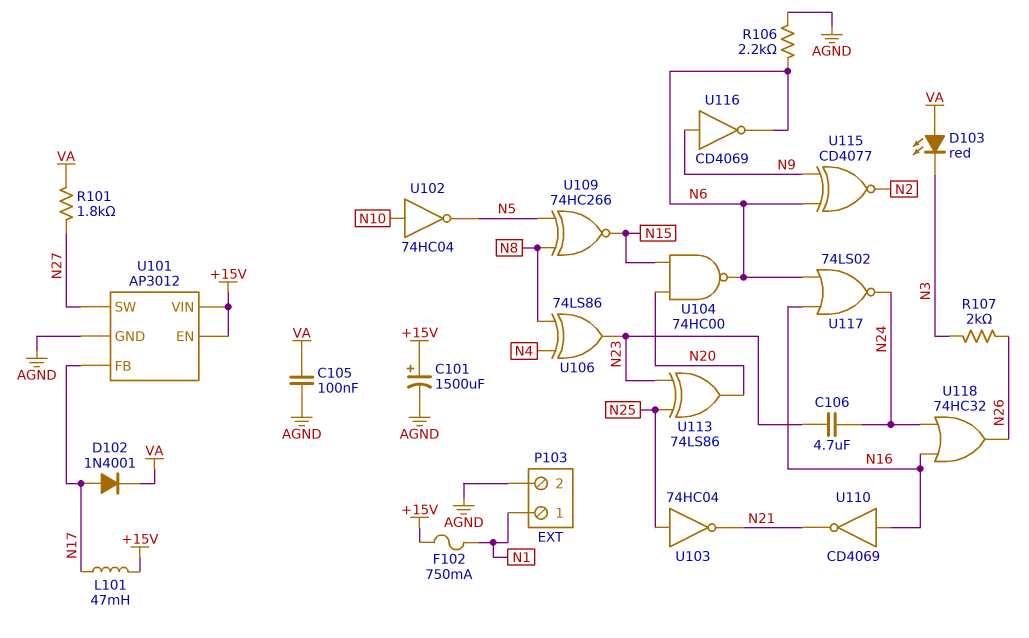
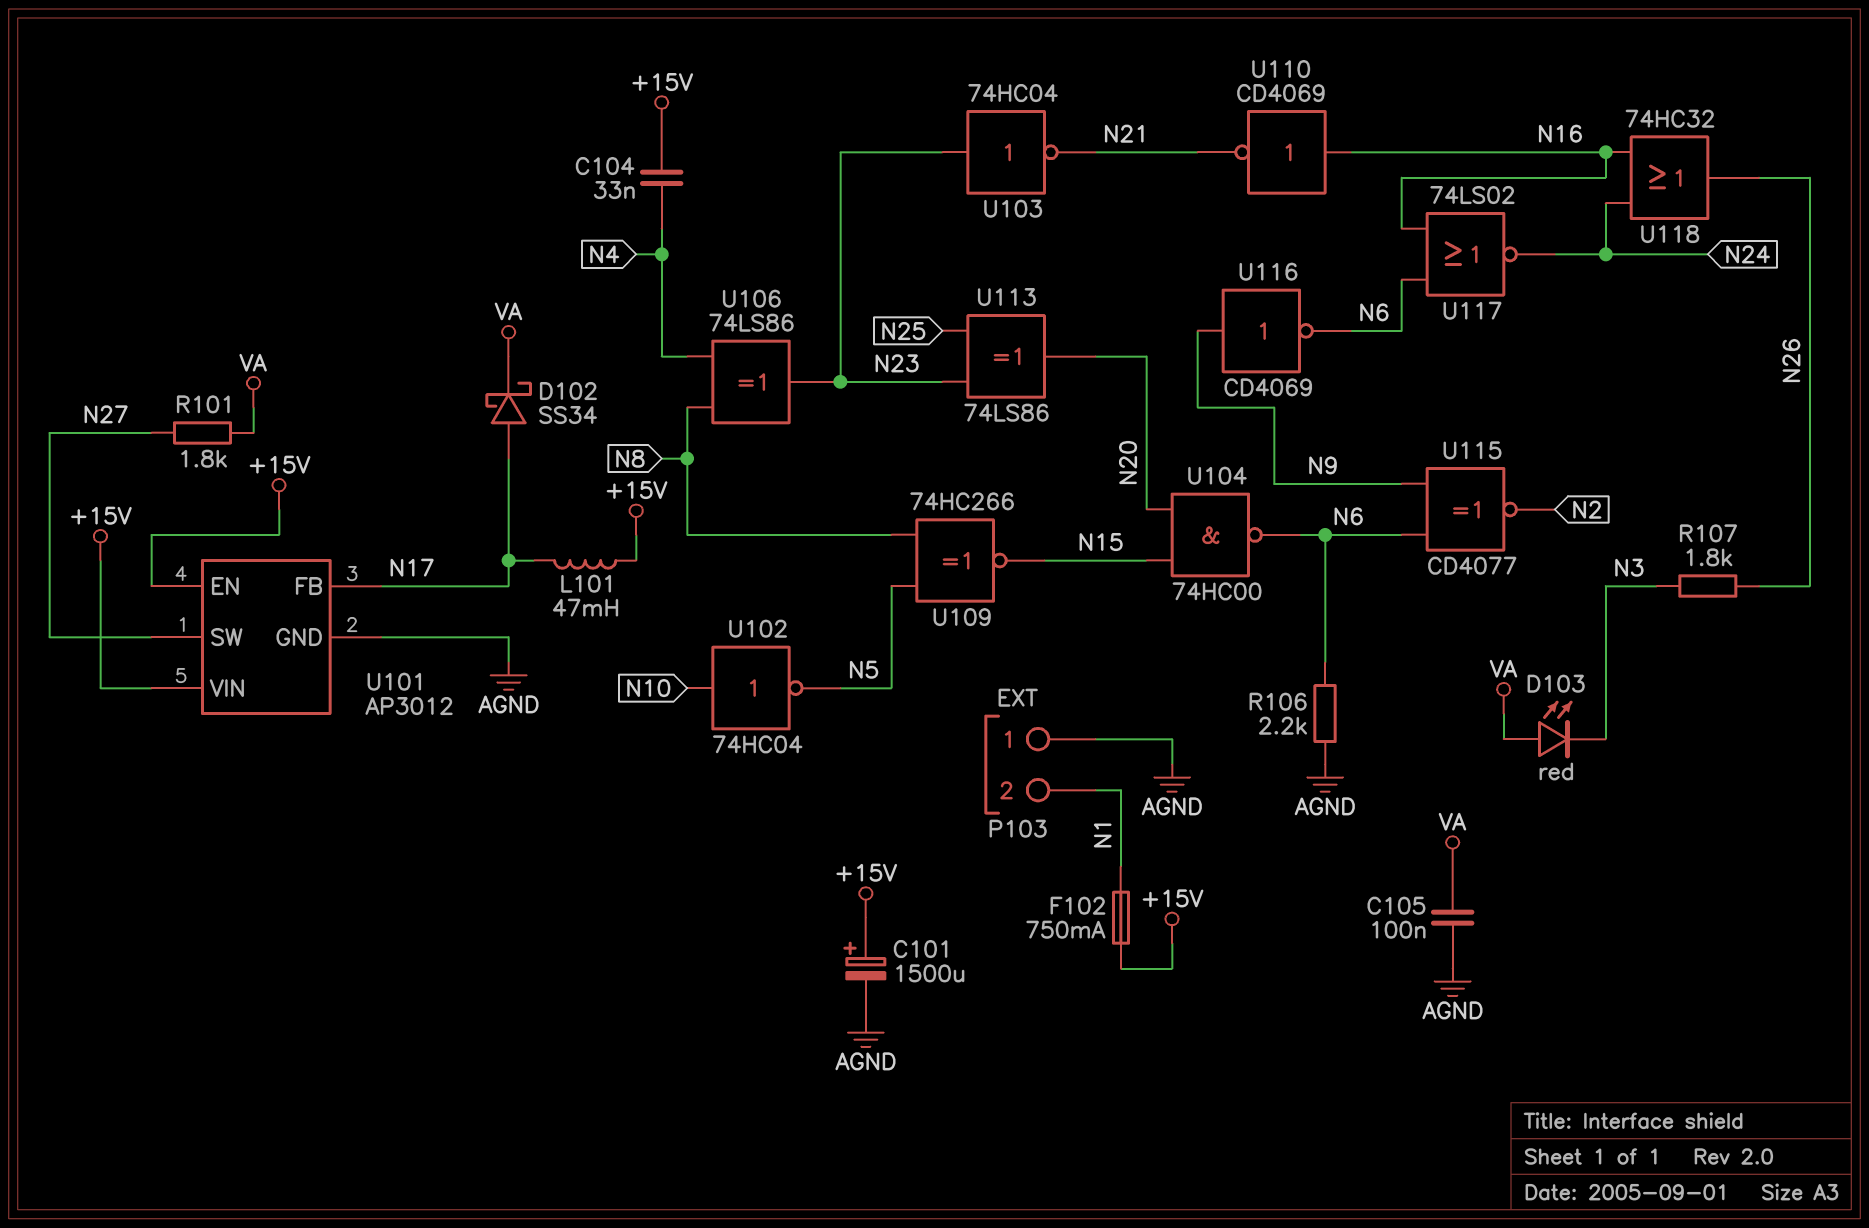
C104: none -> 33nF (+15V, N4)
C106: 4.7uF (N23, N24) -> none
D102: diode 1N4001 (A N17, K VA) -> schottky SS34 (A N17, K VA)
P103 pin 1: N1 -> AGND
P103 pin 2: AGND -> N1
R107: 2k (N3, N26) -> 1.8k (N3, N26)
U103: NOT 74HC04 (in N25, out N21) -> NOT 74HC04 (in N23, out N21)

